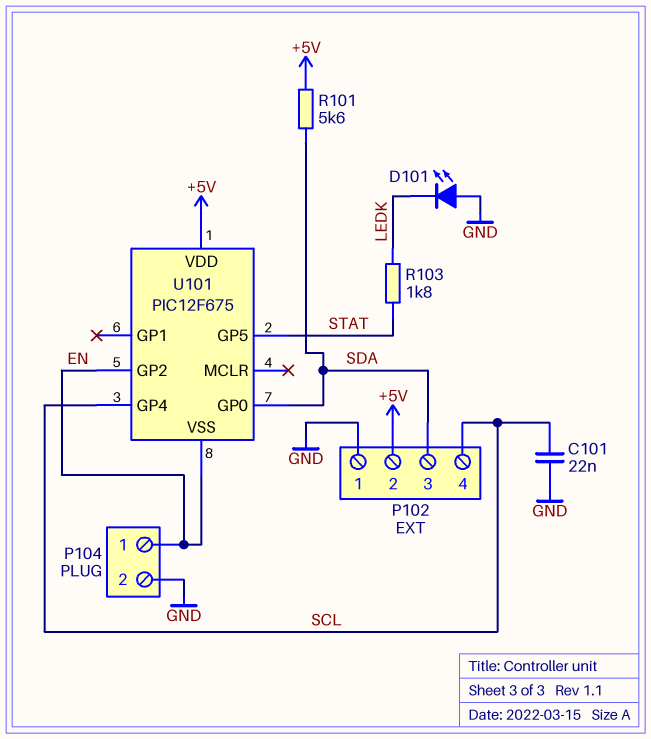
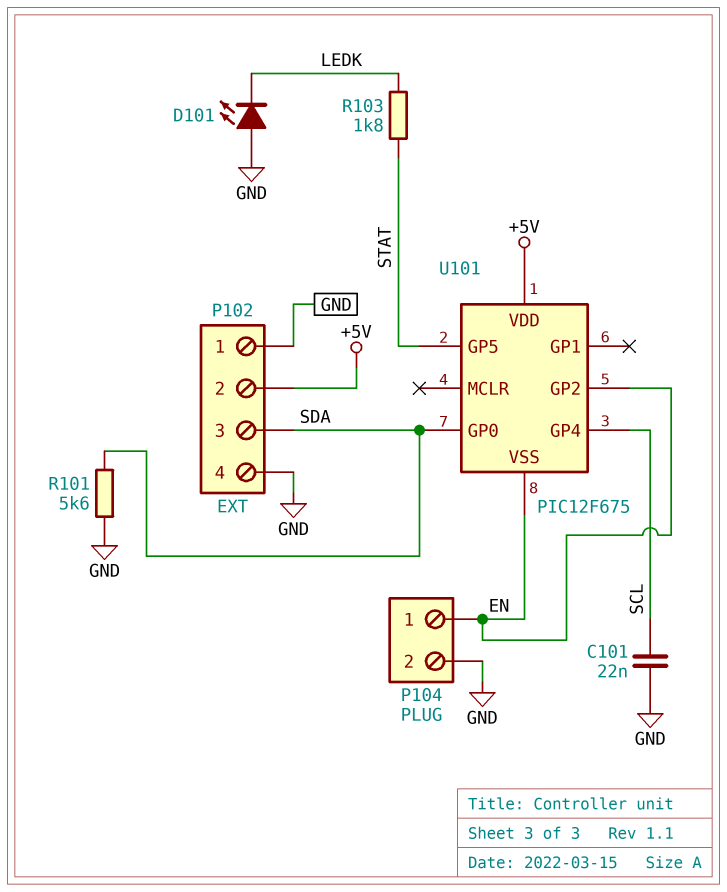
P102 pin 4: SCL -> GND
R101: 5.6k (+5V, SDA) -> 5.6k (GND, SDA)

